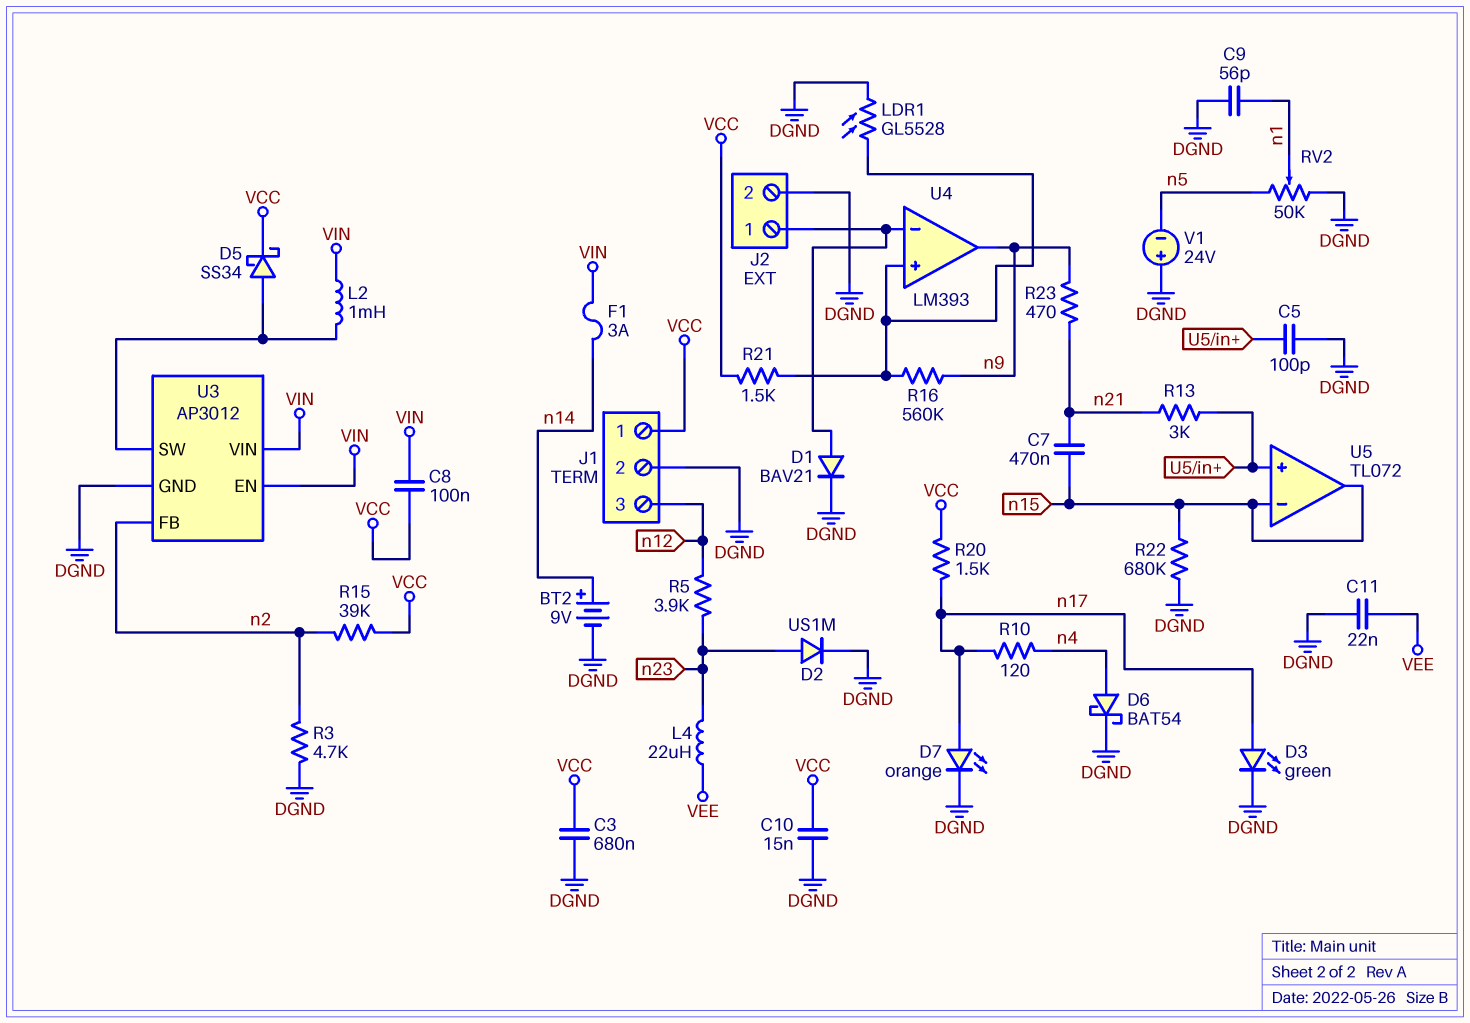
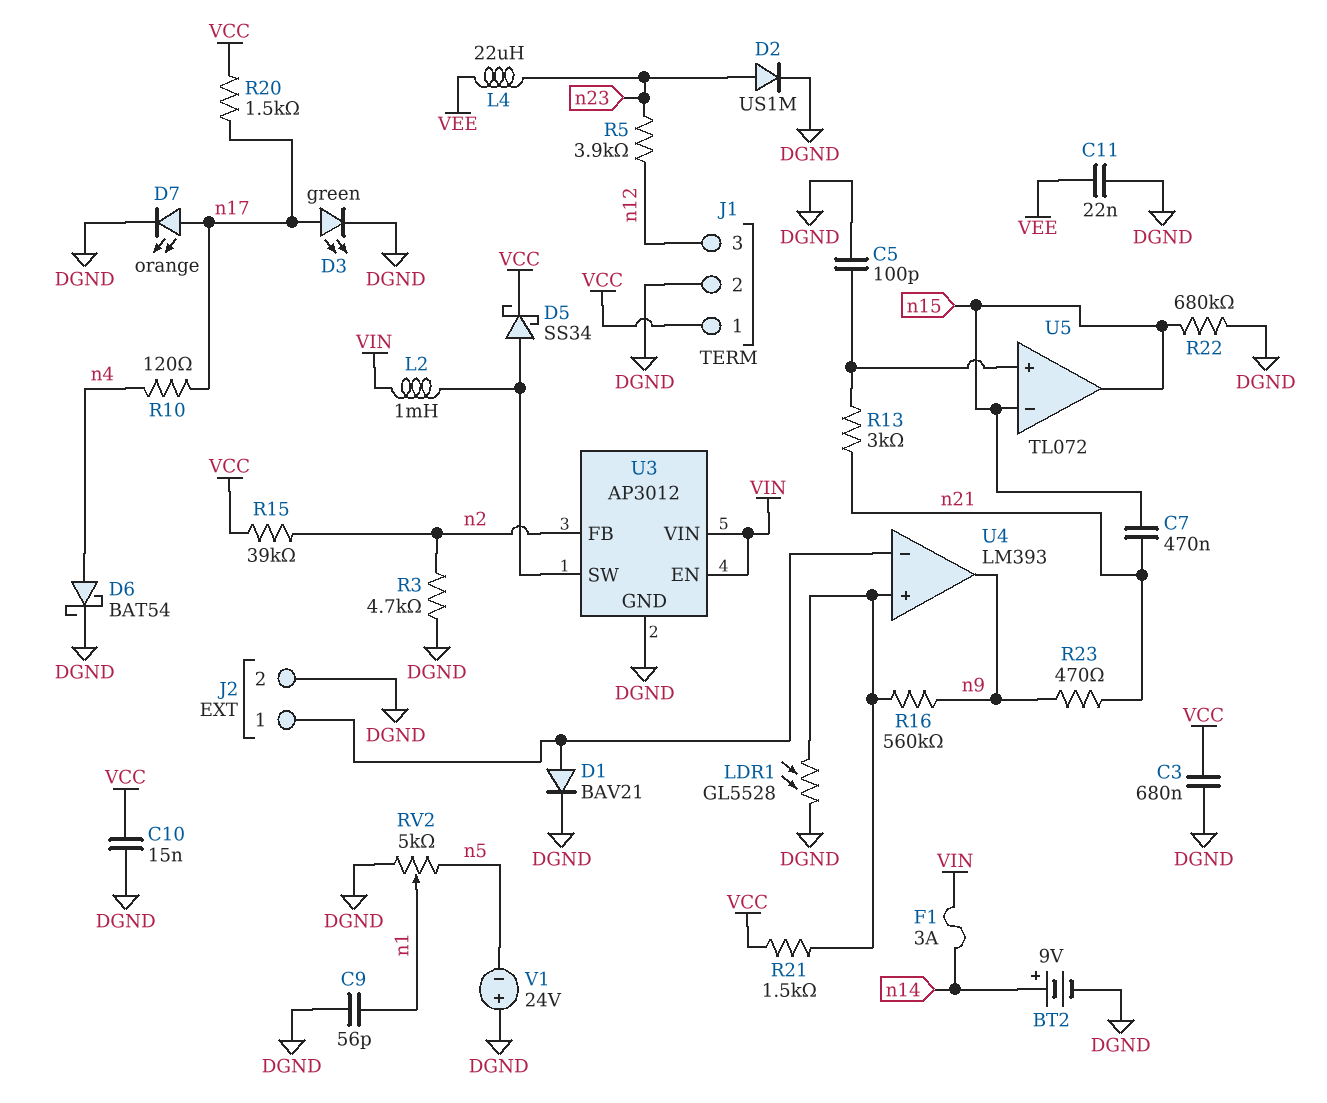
C8: 100nF (VCC, VIN) -> none
RV2: 50k (DGND, n5, wiper n1) -> 5k (DGND, n5, wiper n1)

